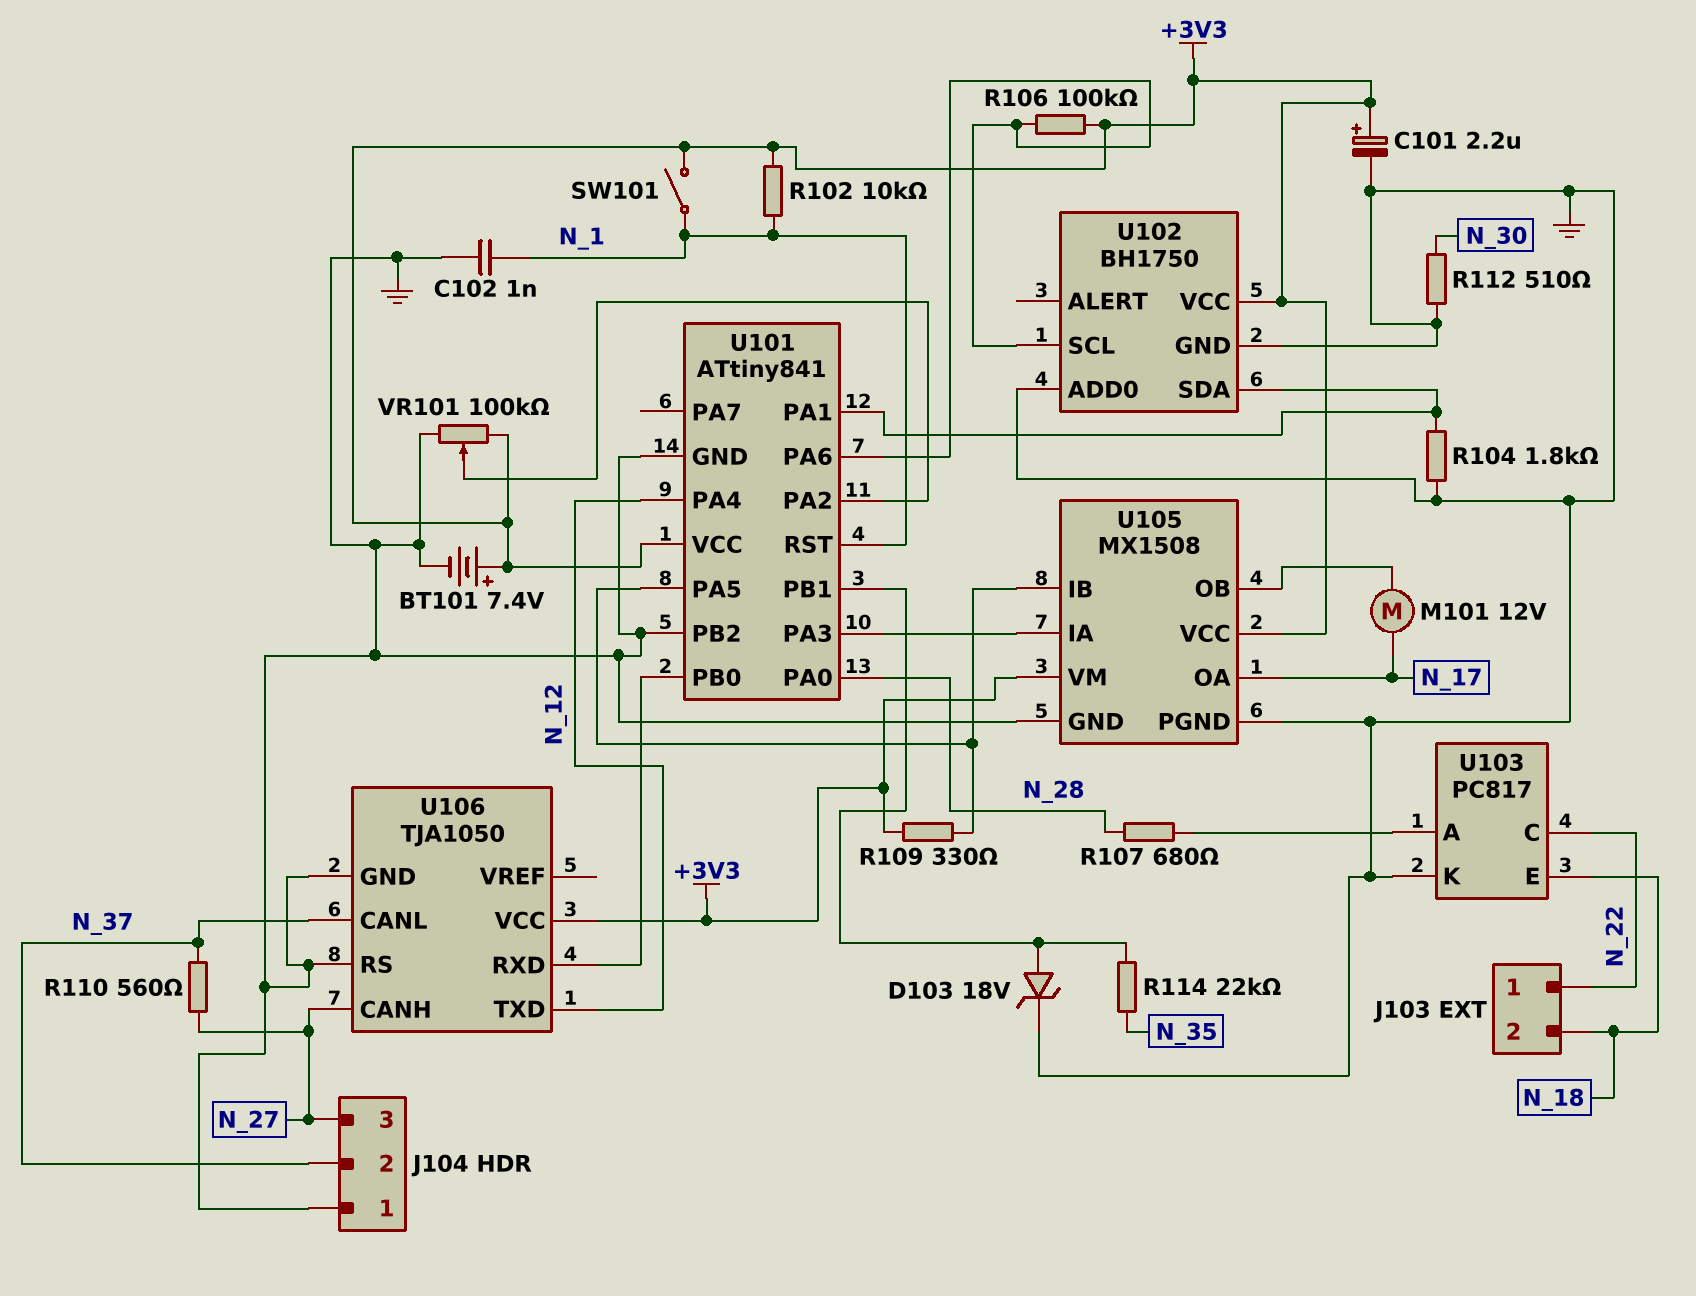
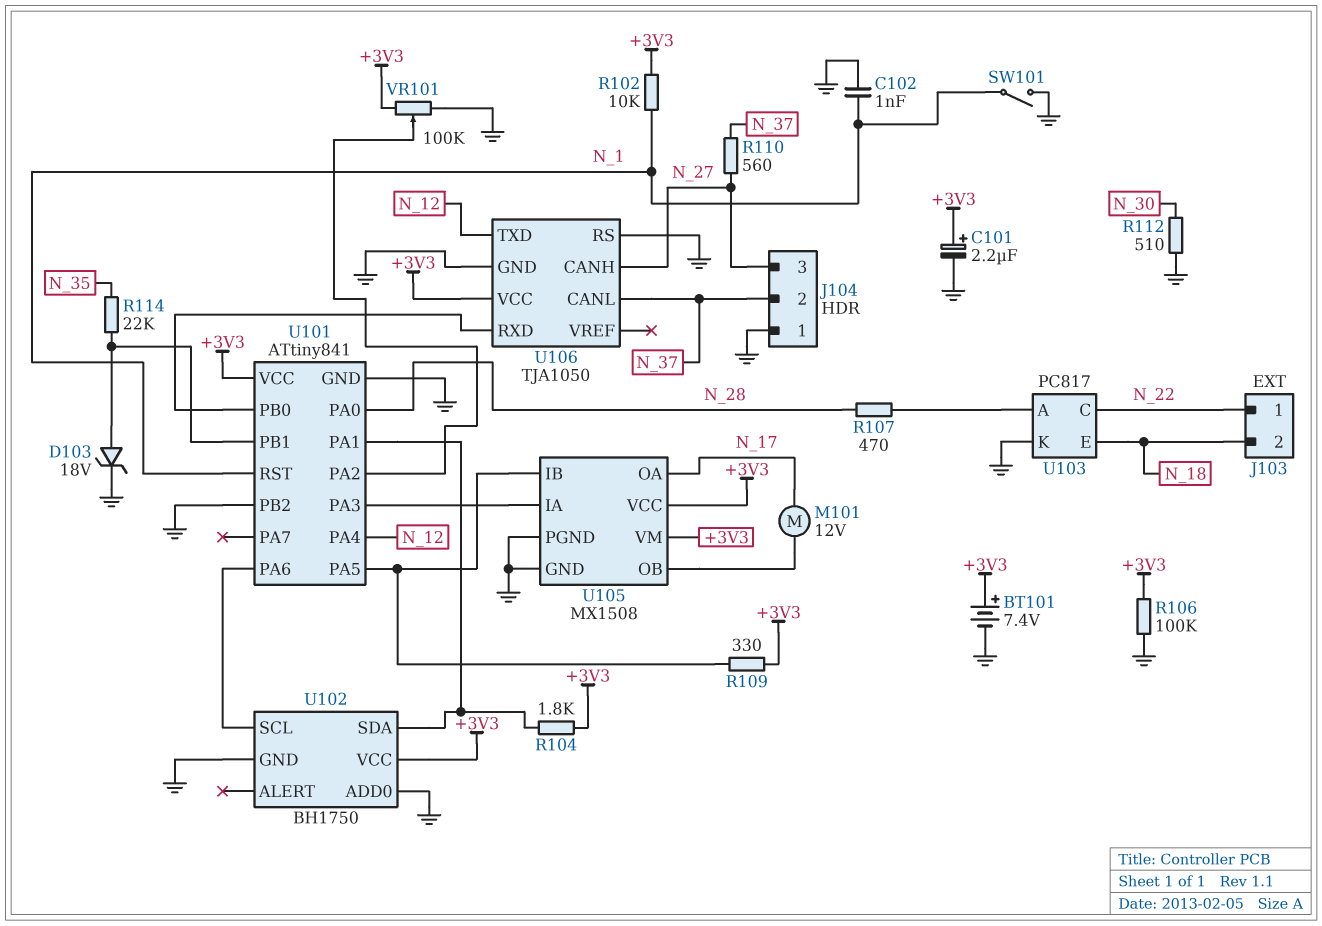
R104: 1.8k (GND, U101/PA1) -> 1.8k (+3V3, U101/PA1)
R106: 100k (+3V3, U101/PA6) -> 100k (+3V3, GND)
R107: 680 (N_28, U103/A) -> 470 (N_28, U103/A)
SW101: switch (+3V3, N_1) -> switch (GND, N_1)

